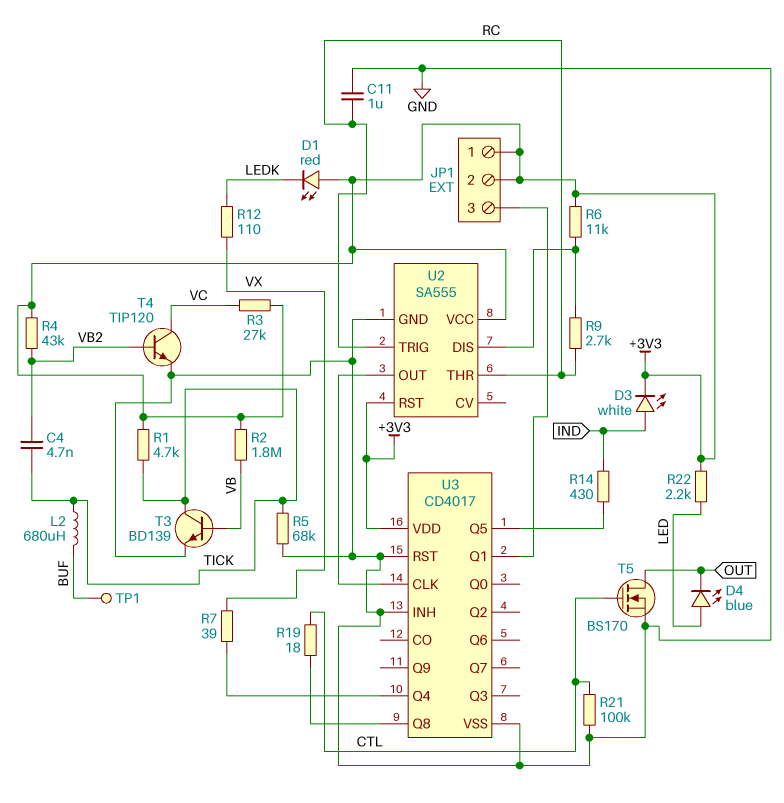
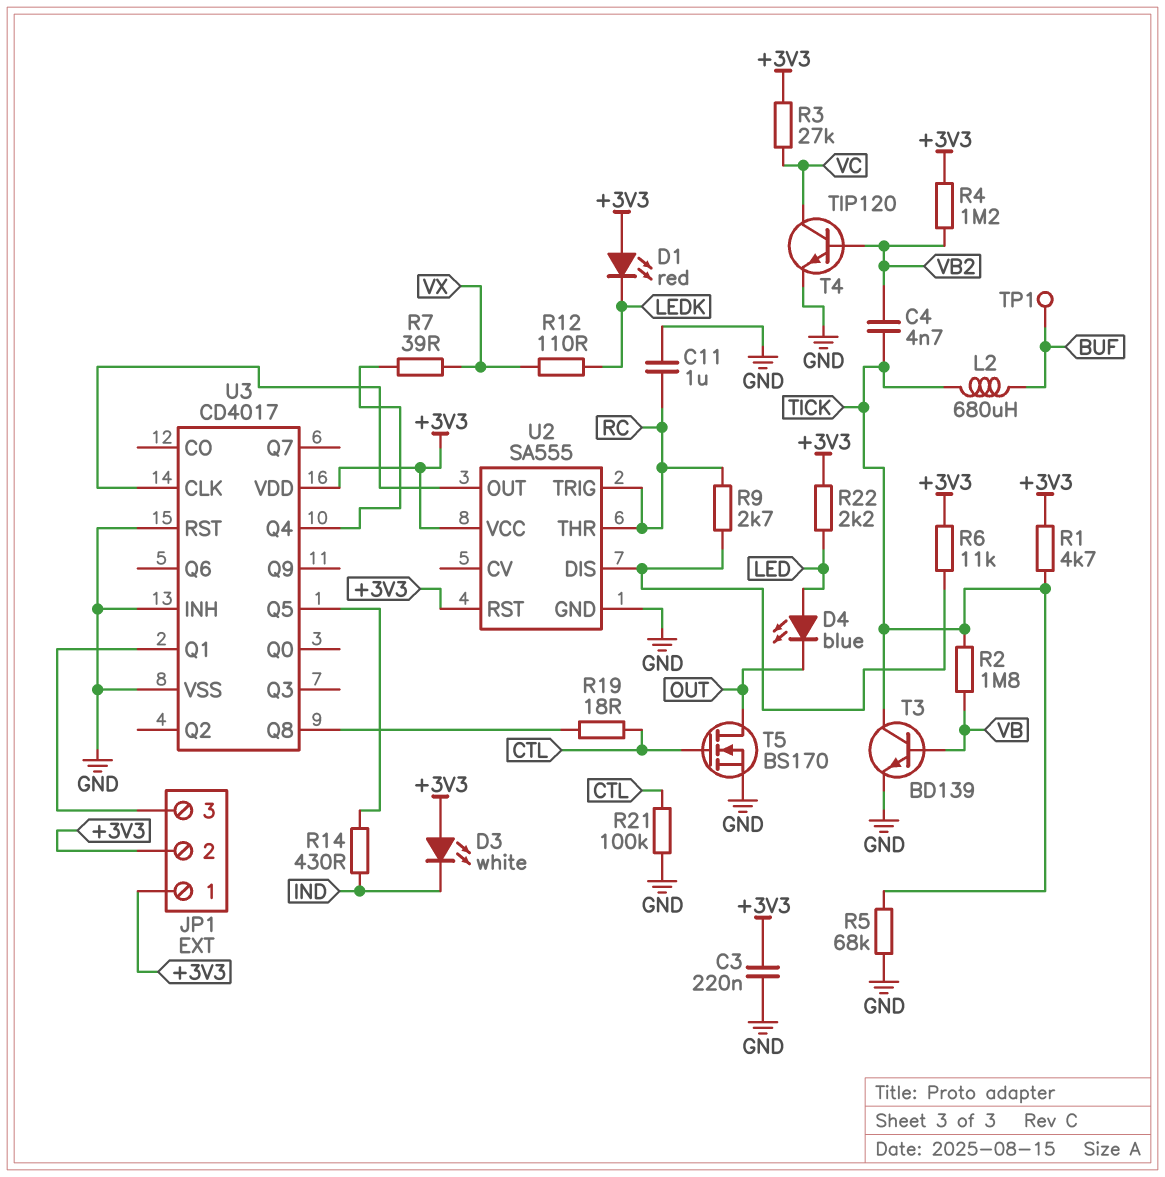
C3: none -> 220nF (+3V3, GND)
D3: LED white (A IND, K +3V3) -> LED white (A +3V3, K IND)
R2: 1.8M (+3V3, VB) -> 1.8M (TICK, VB)
R4: 43k (+3V3, VB2) -> 1.2M (+3V3, VB2)

